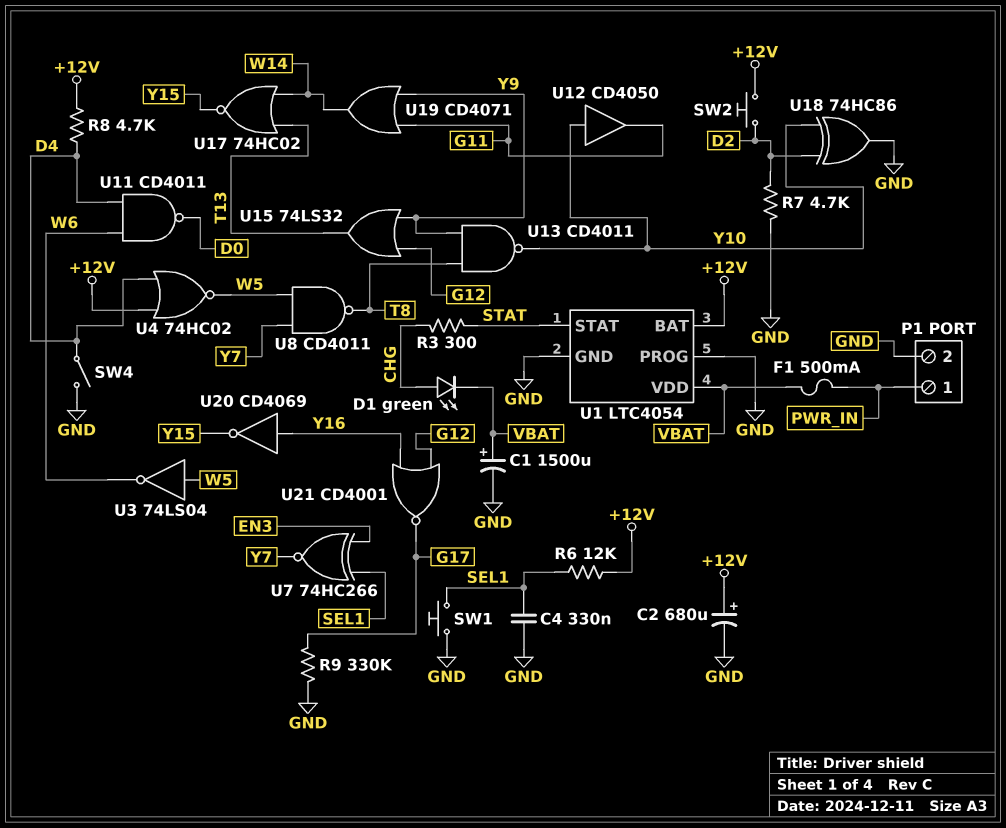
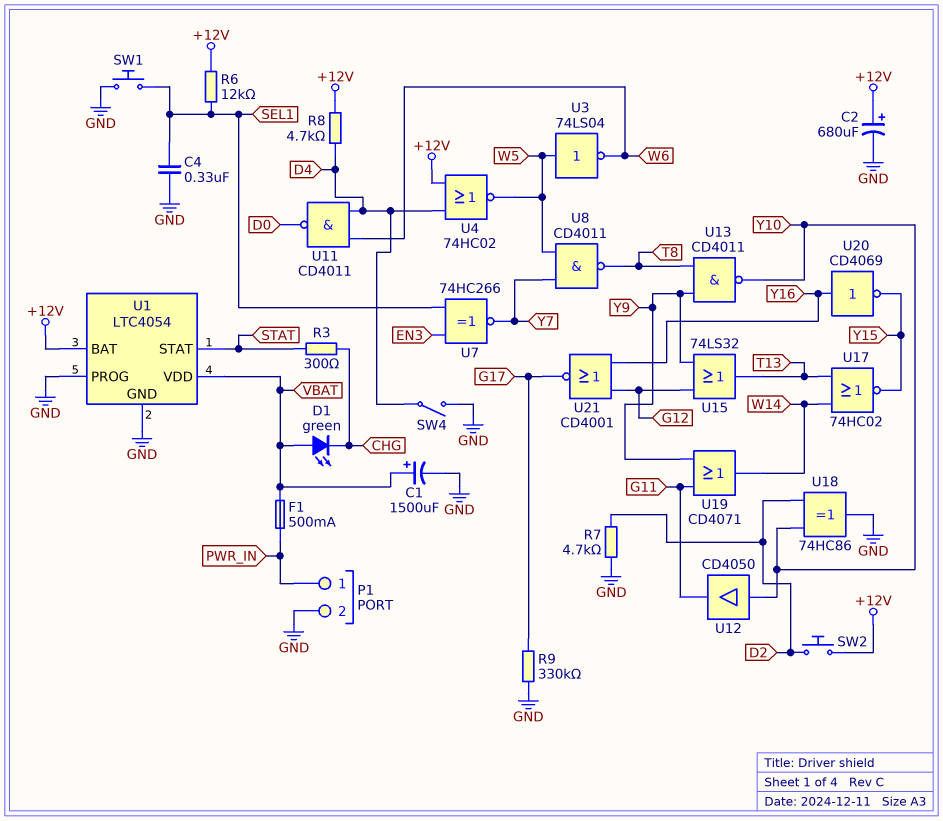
D1: LED green (A CHG, K VBAT) -> LED green (A VBAT, K CHG)

